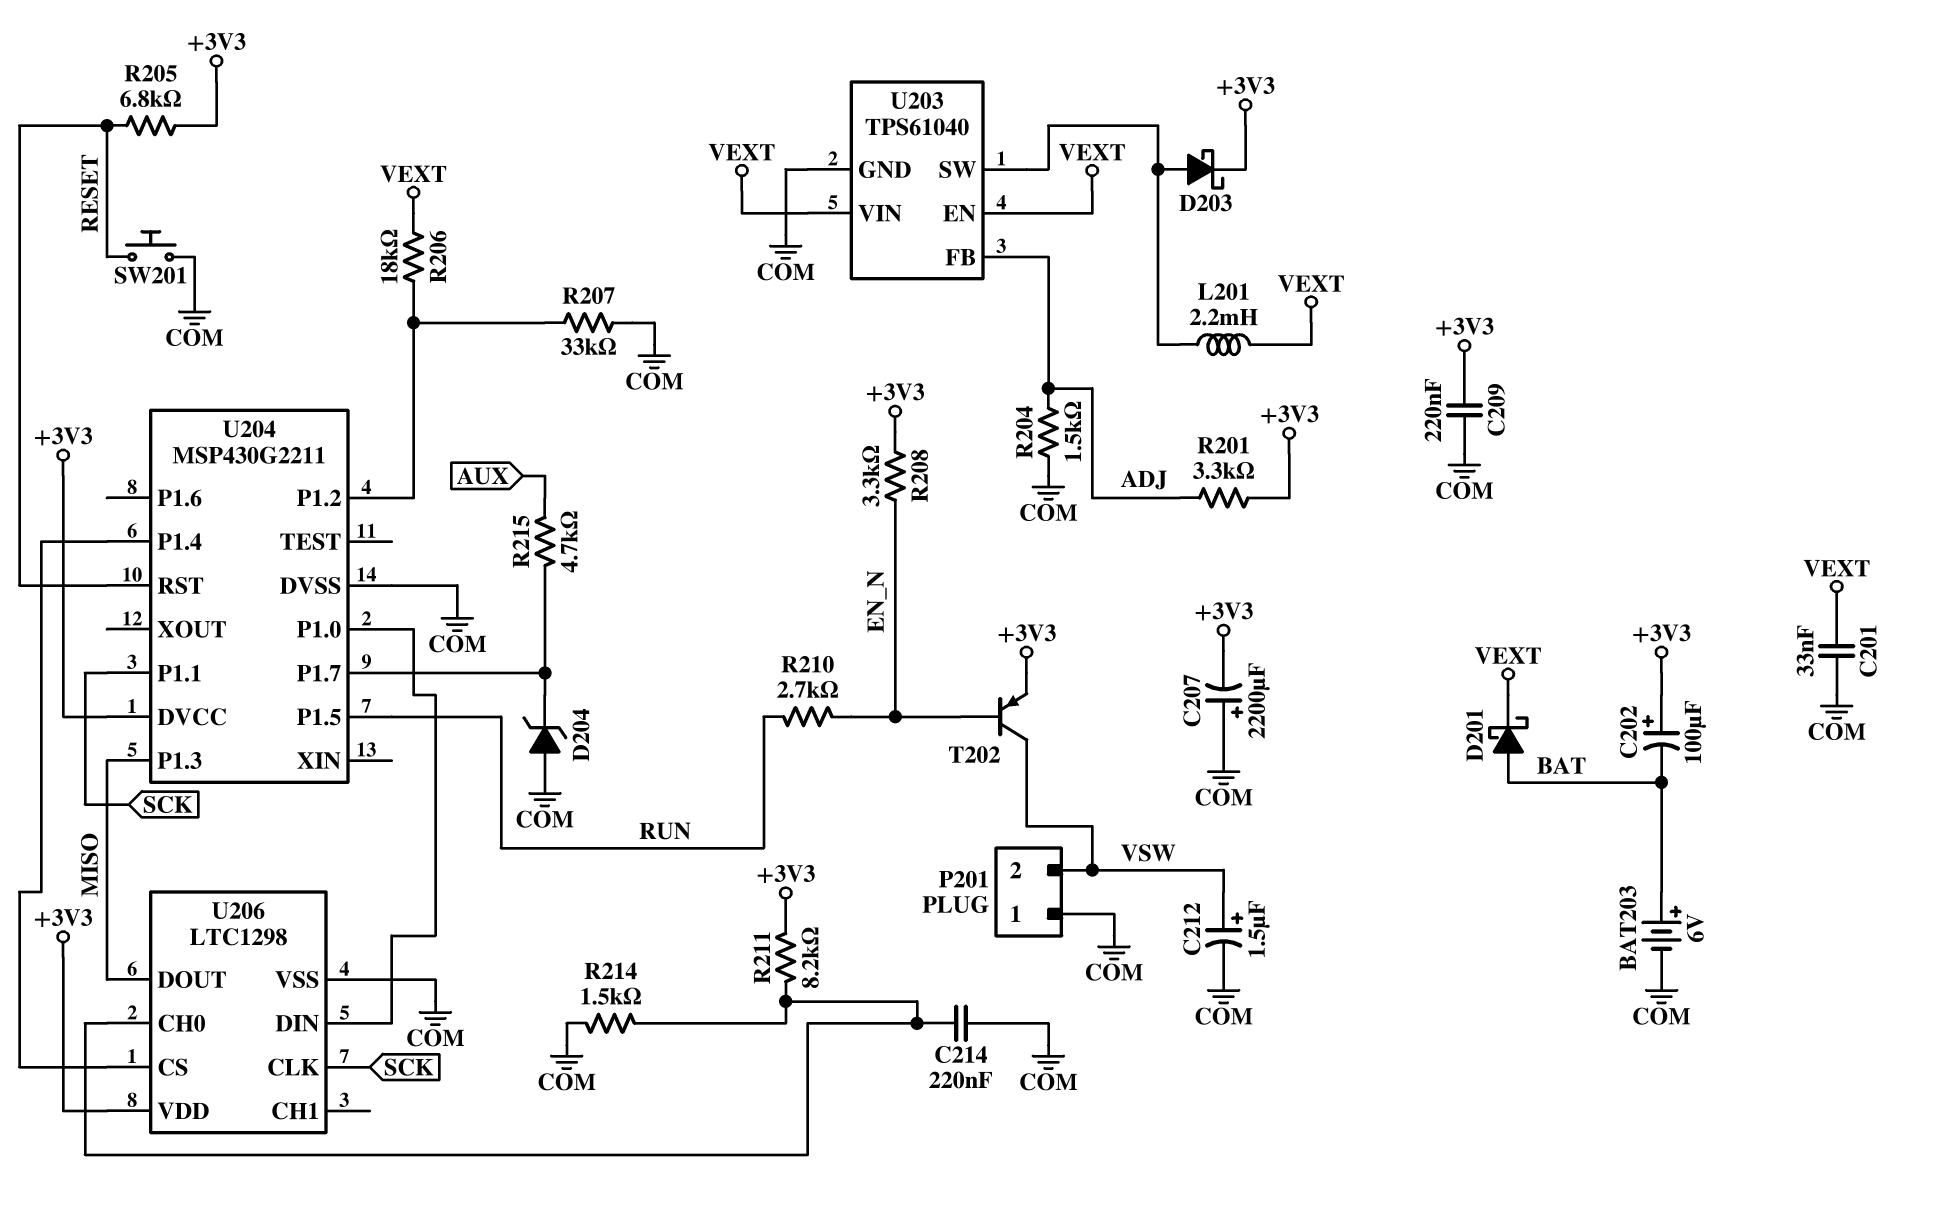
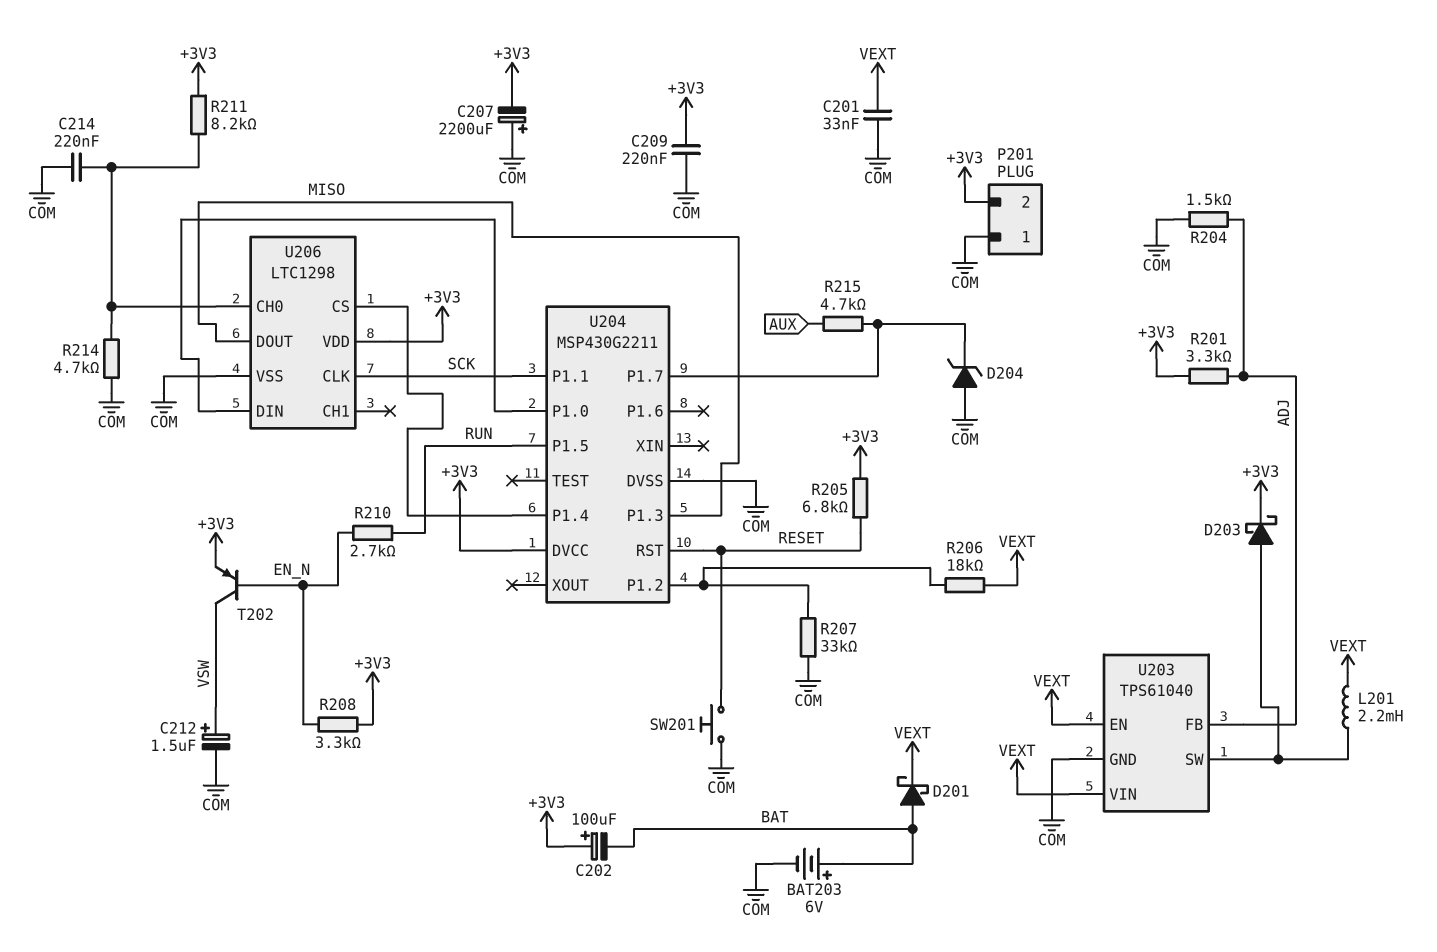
P201 pin 2: VSW -> +3V3
R214: 1.5k (COM, U206/CH0) -> 4.7k (COM, U206/CH0)

